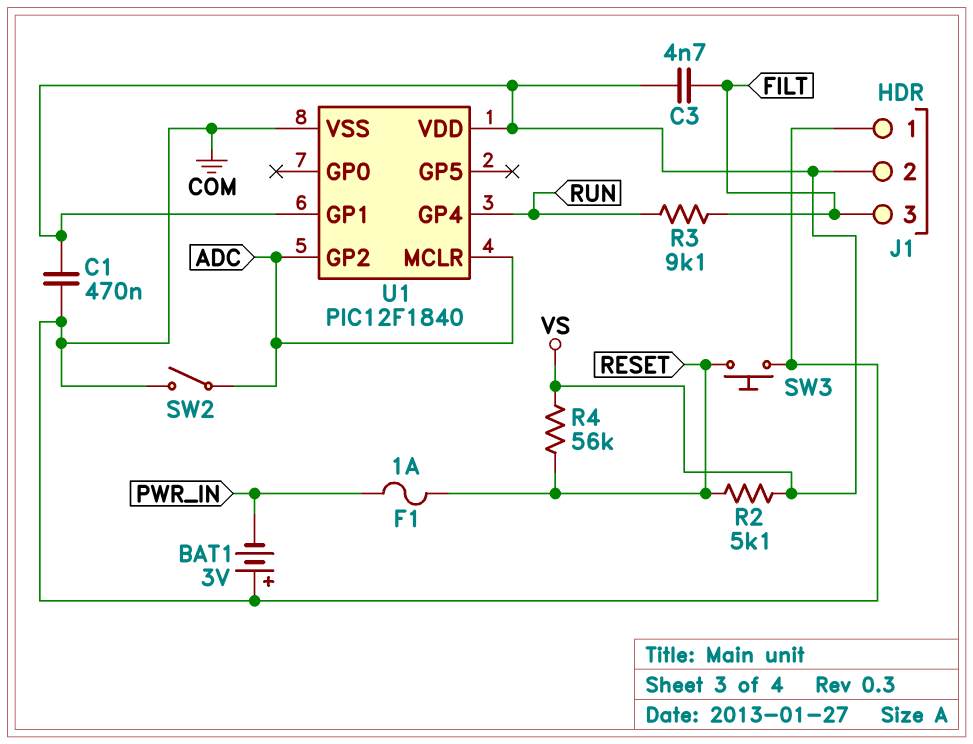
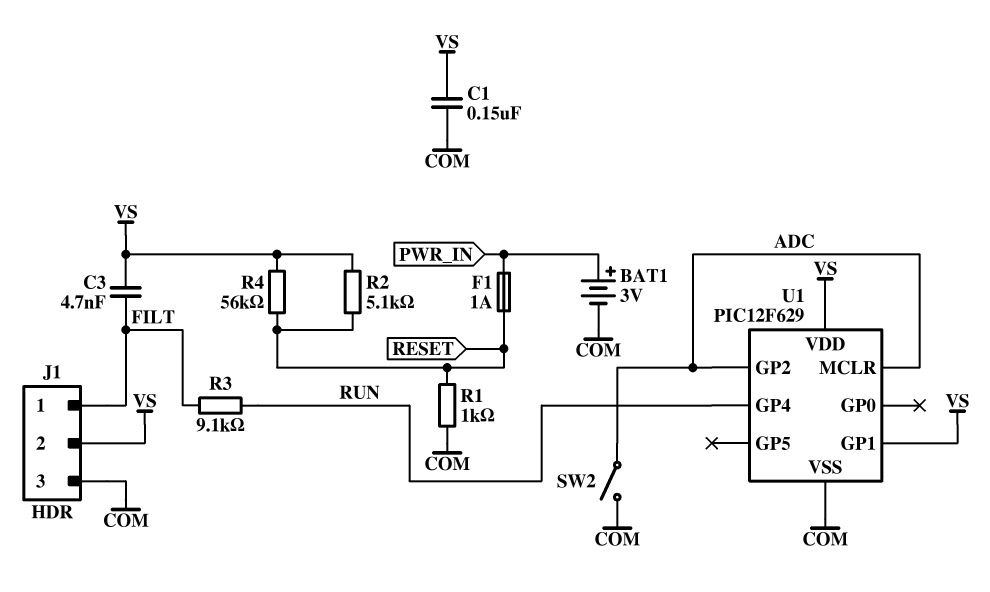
BAT1: 3V (plus COM, minus PWR_IN) -> 3V (plus PWR_IN, minus COM)
C1: 470nF (COM, VS) -> 150nF (COM, VS)
J1 pin 1: COM -> FILT
J1 pin 3: FILT -> COM
R1: none -> 1k (COM, RESET)
SW3: button (COM, RESET) -> none
U1: PIC12F1840 -> PIC12F629

